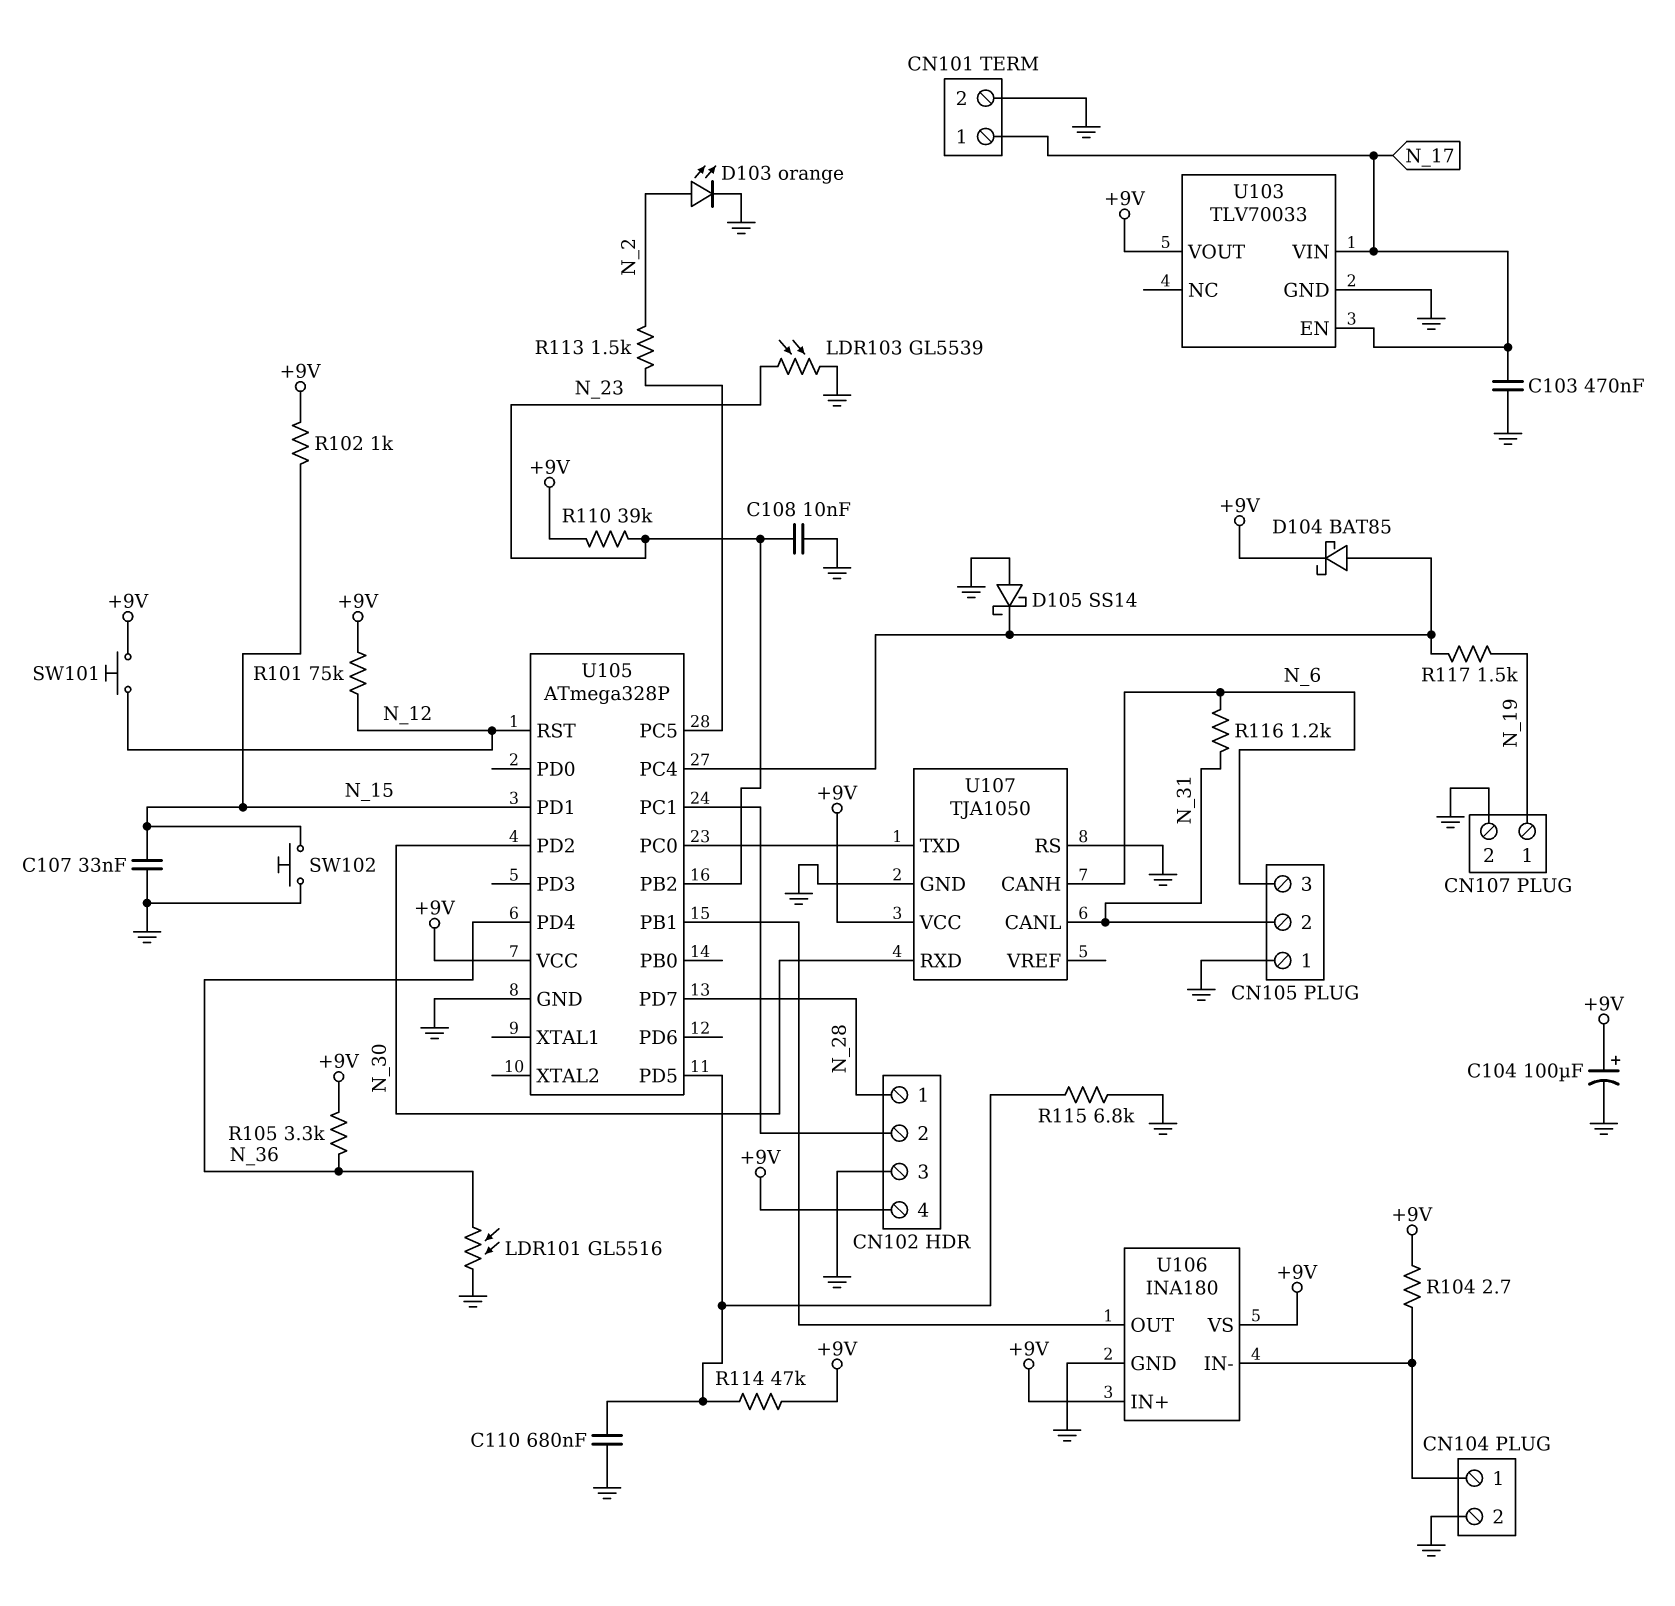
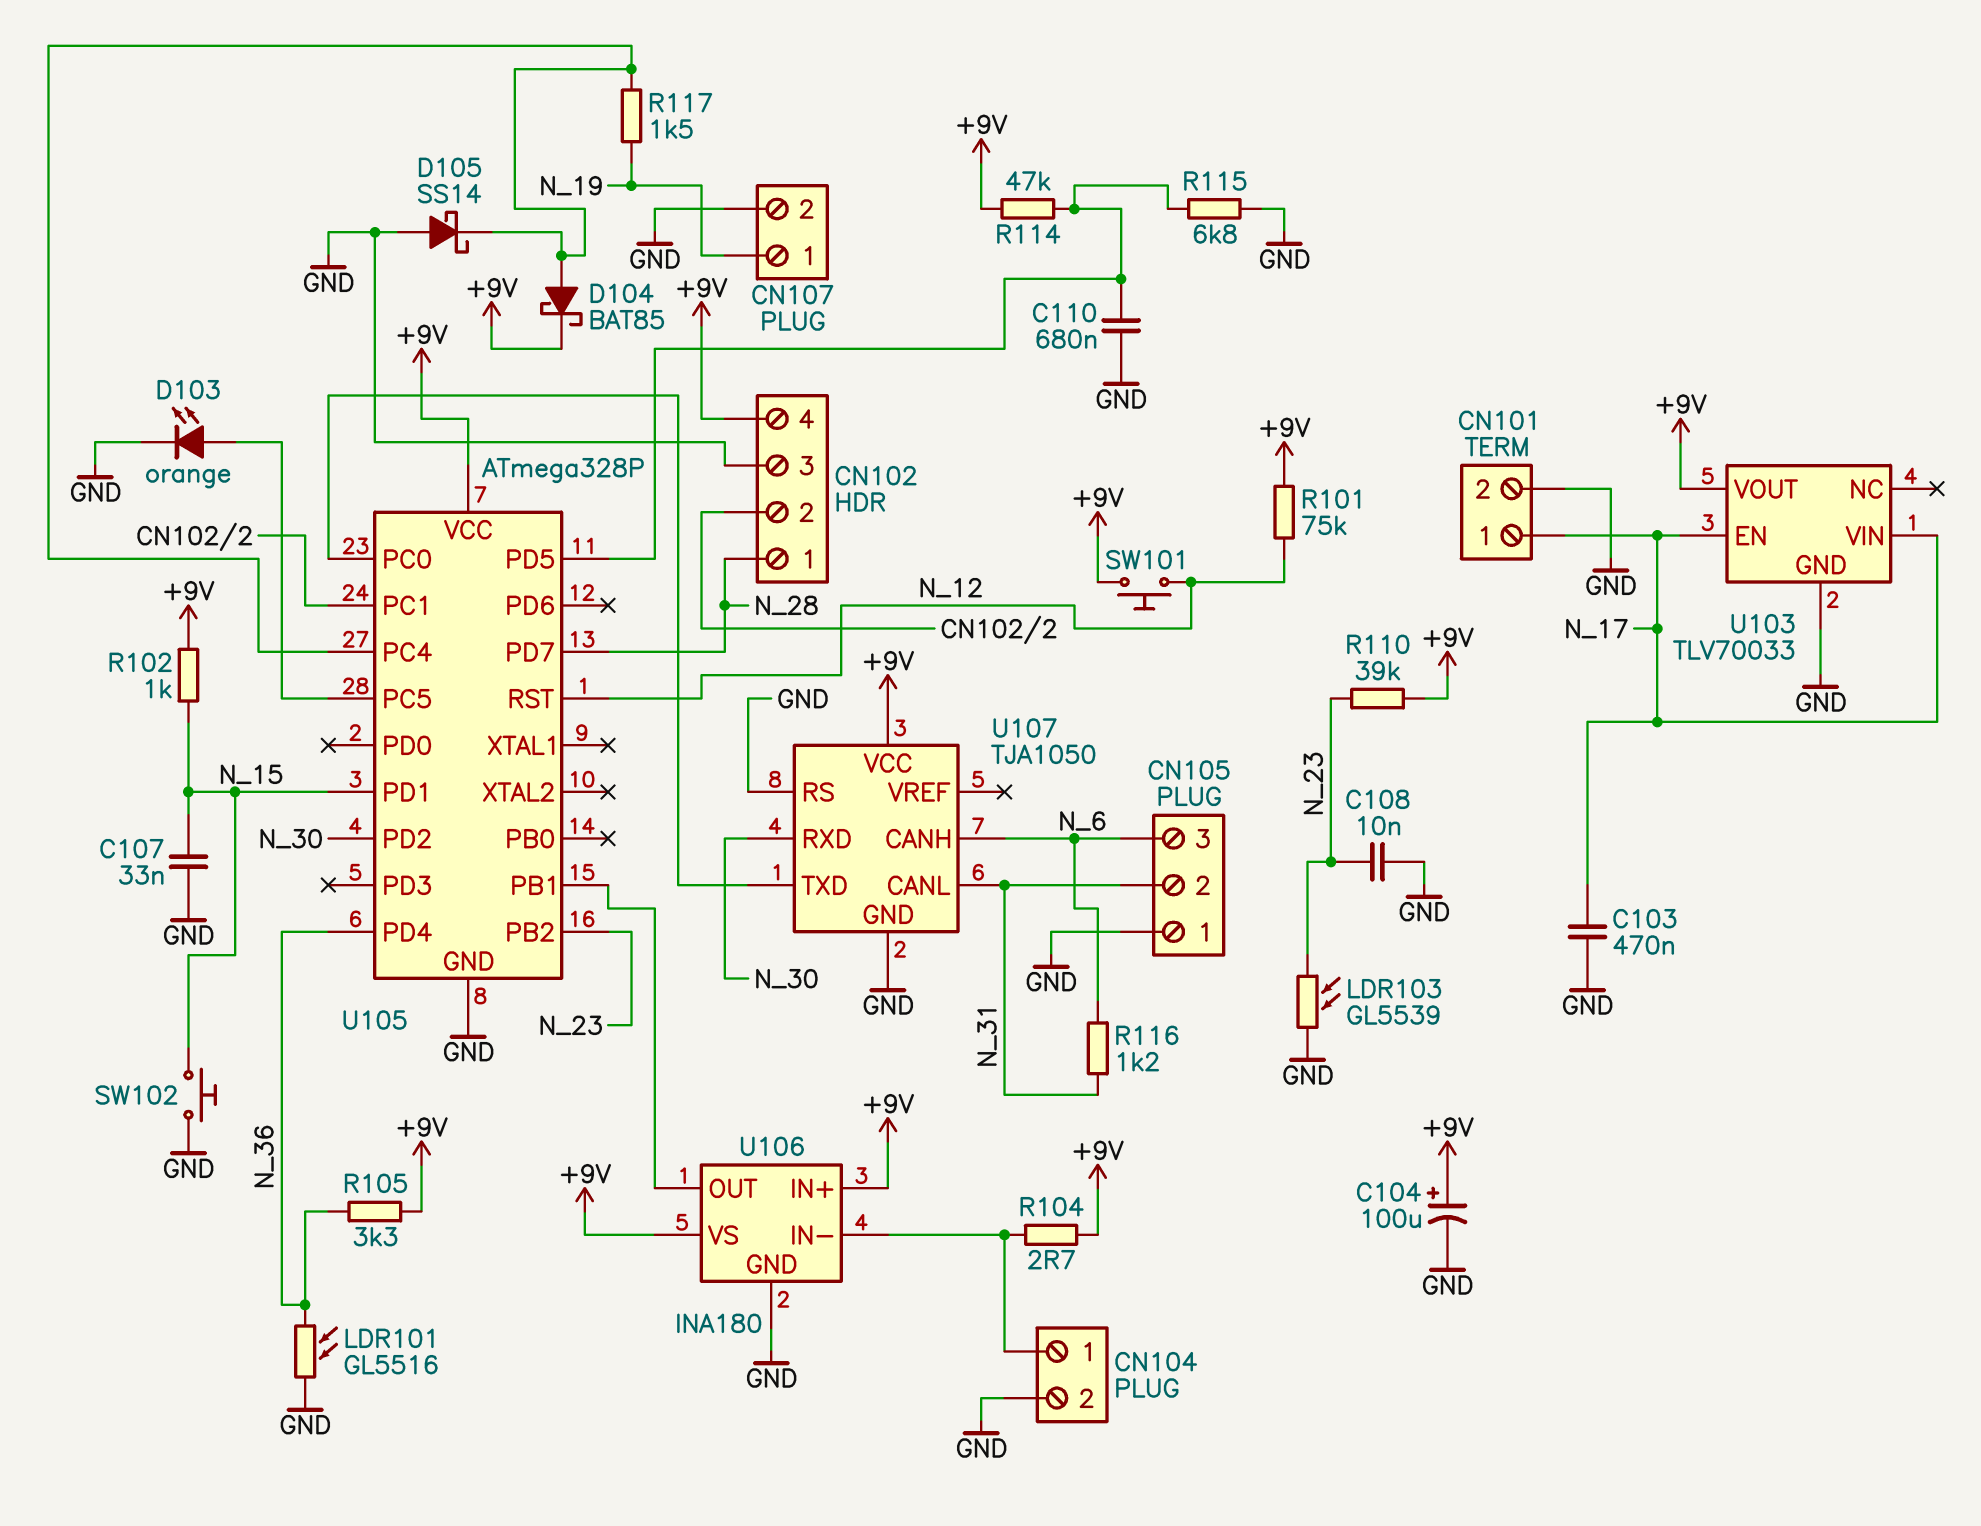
D103: LED orange (A N_2, K GND) -> LED orange (A U105/PC5, K GND)
R113: 1.5k (N_2, U105/PC5) -> none

